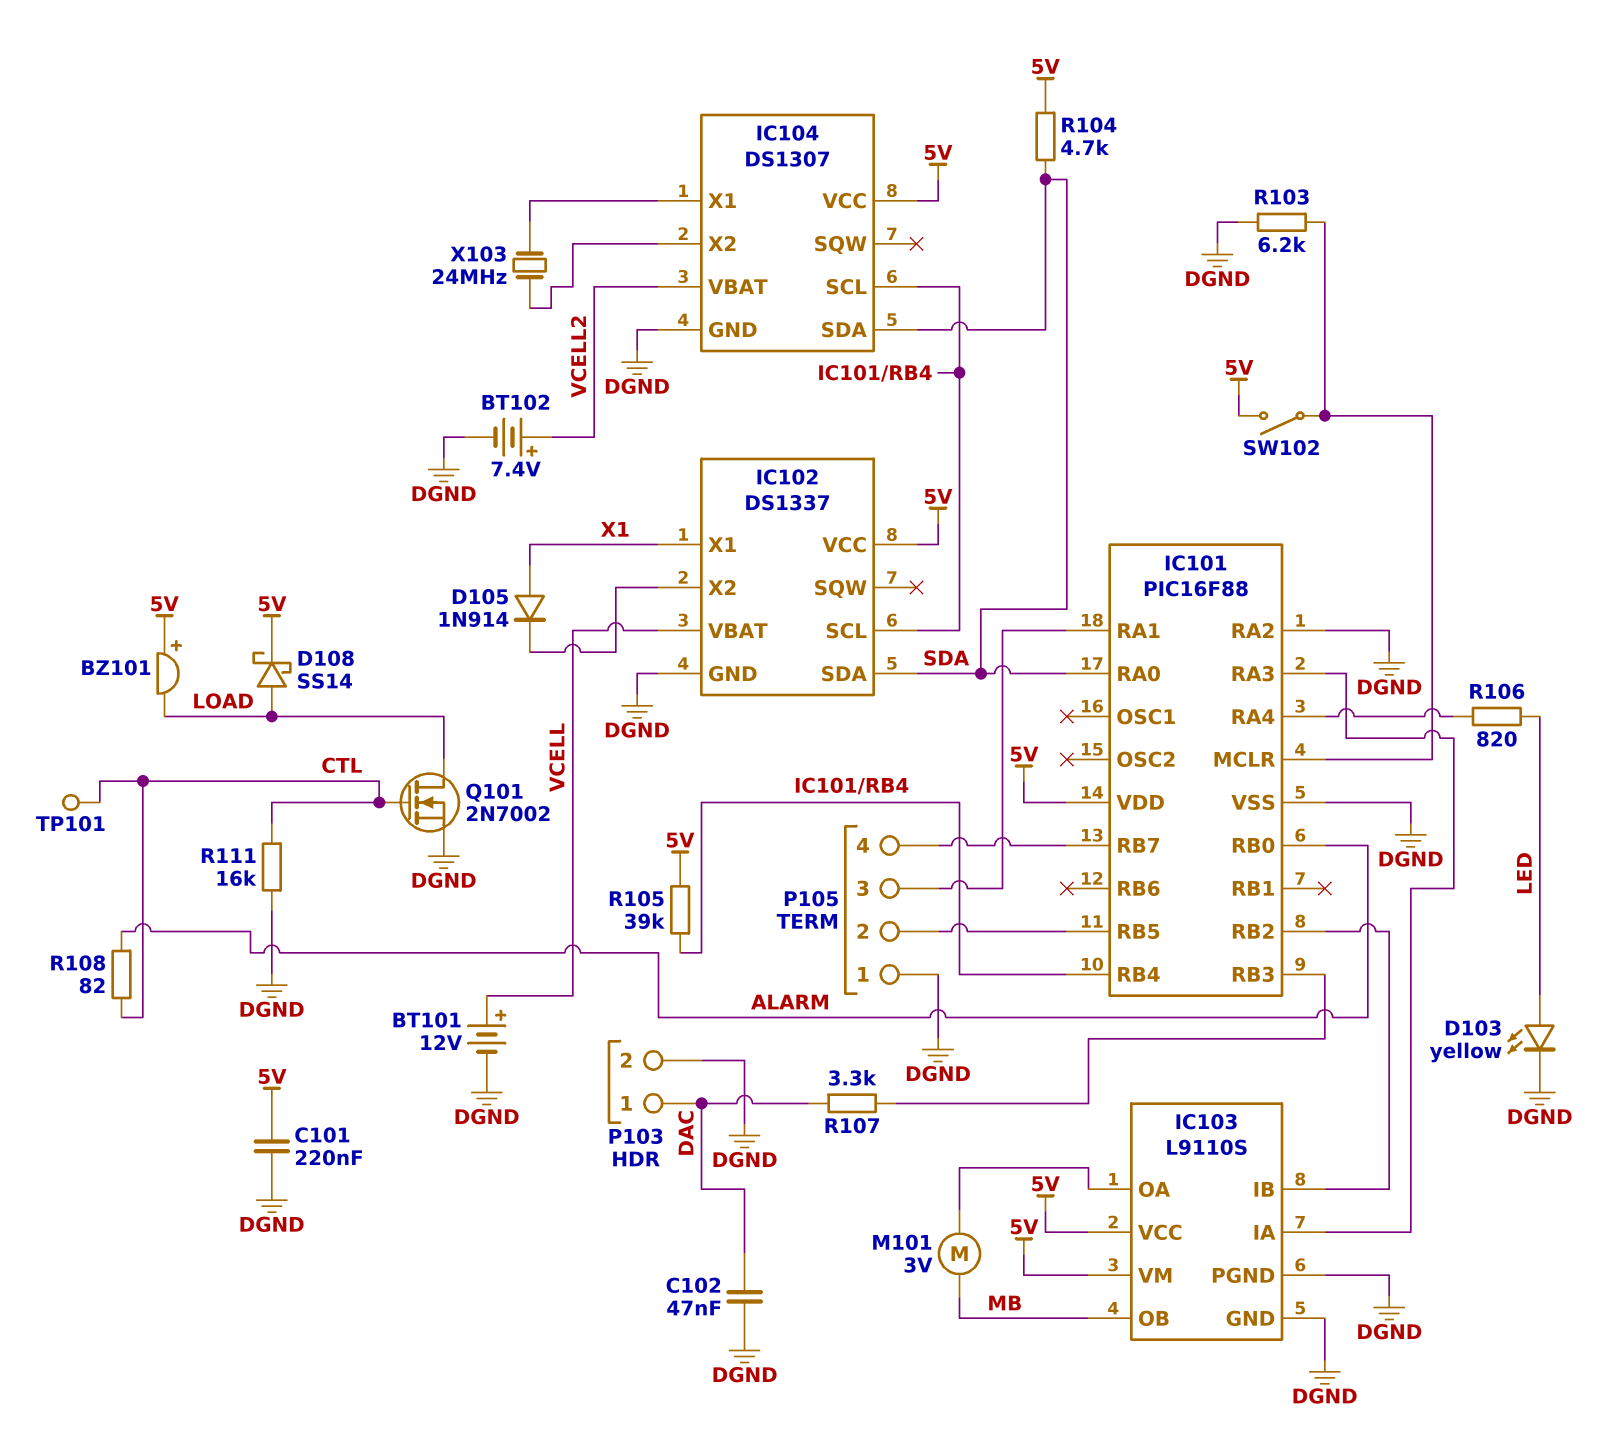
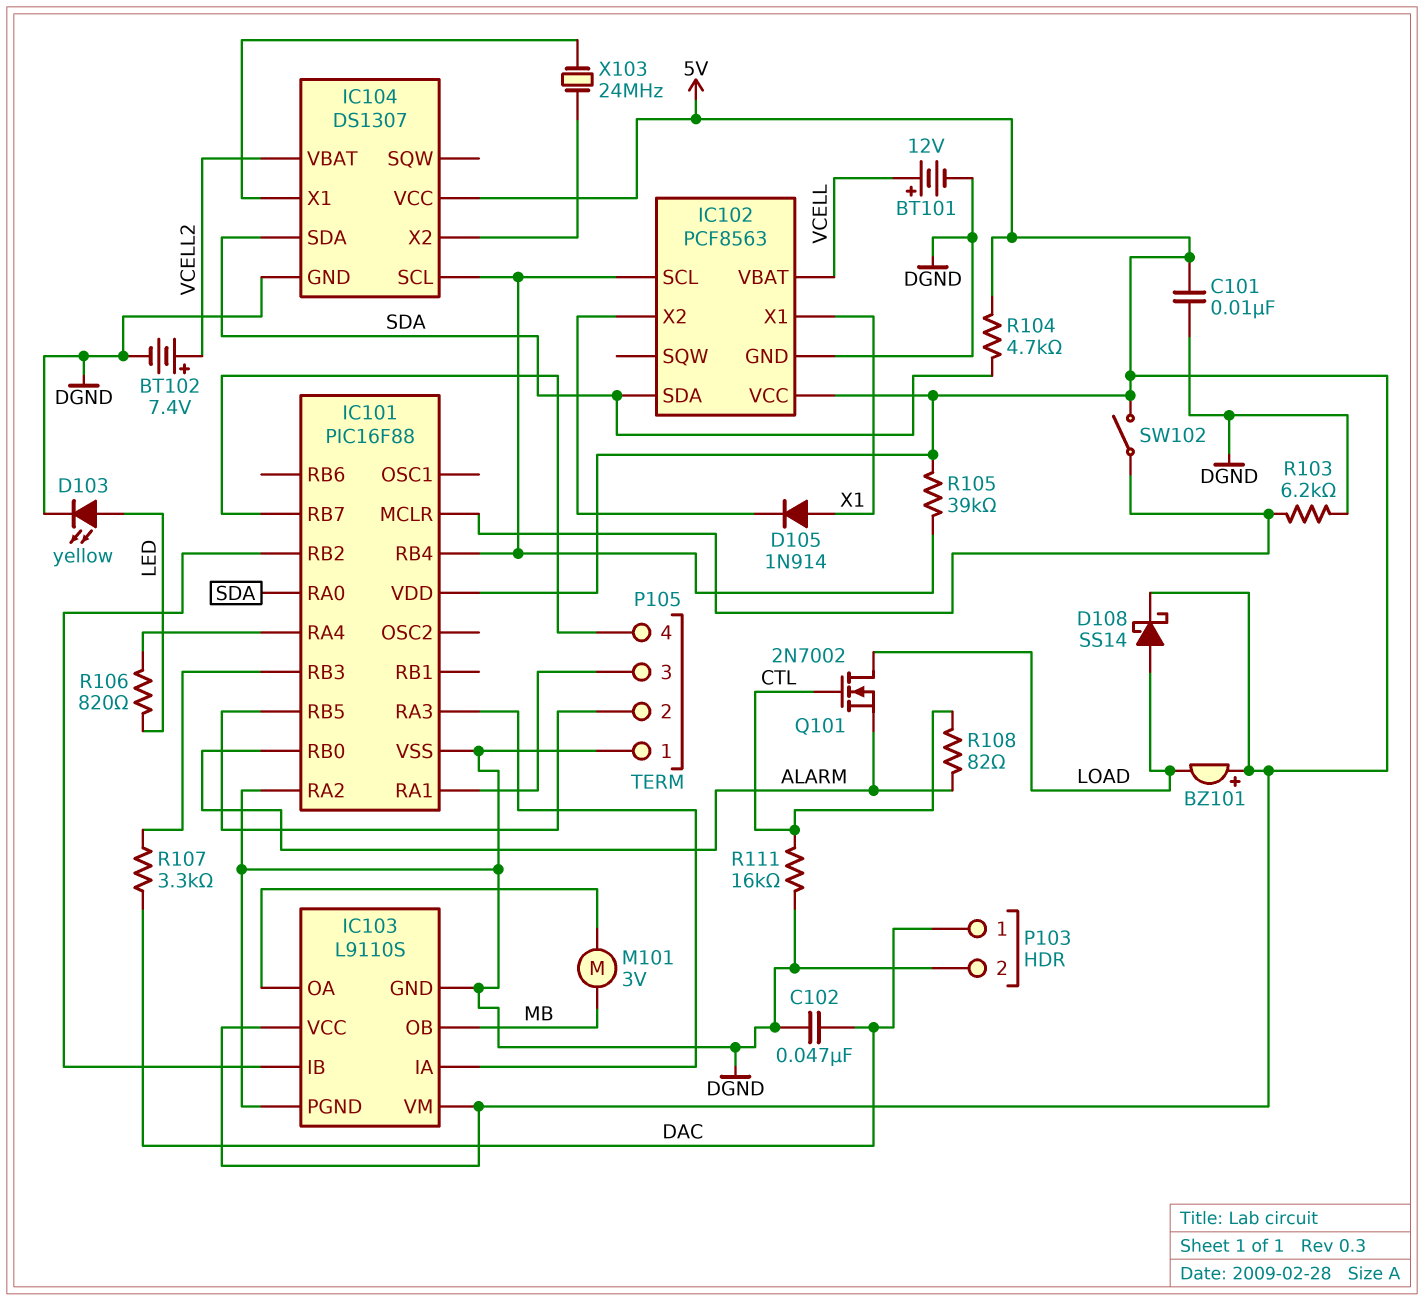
C101: 220nF (5V, DGND) -> 10nF (5V, DGND)
IC102: DS1337 -> PCF8563
Q101: NMOS 2N7002 (G CTL, D LOAD, S DGND) -> NMOS 2N7002 (G CTL, D LOAD, S ALARM)
TP101: test point (CTL) -> none

